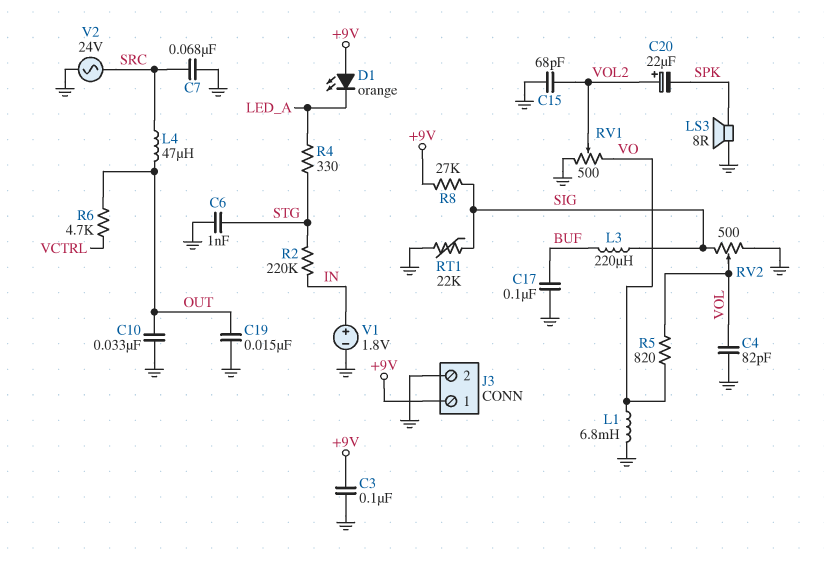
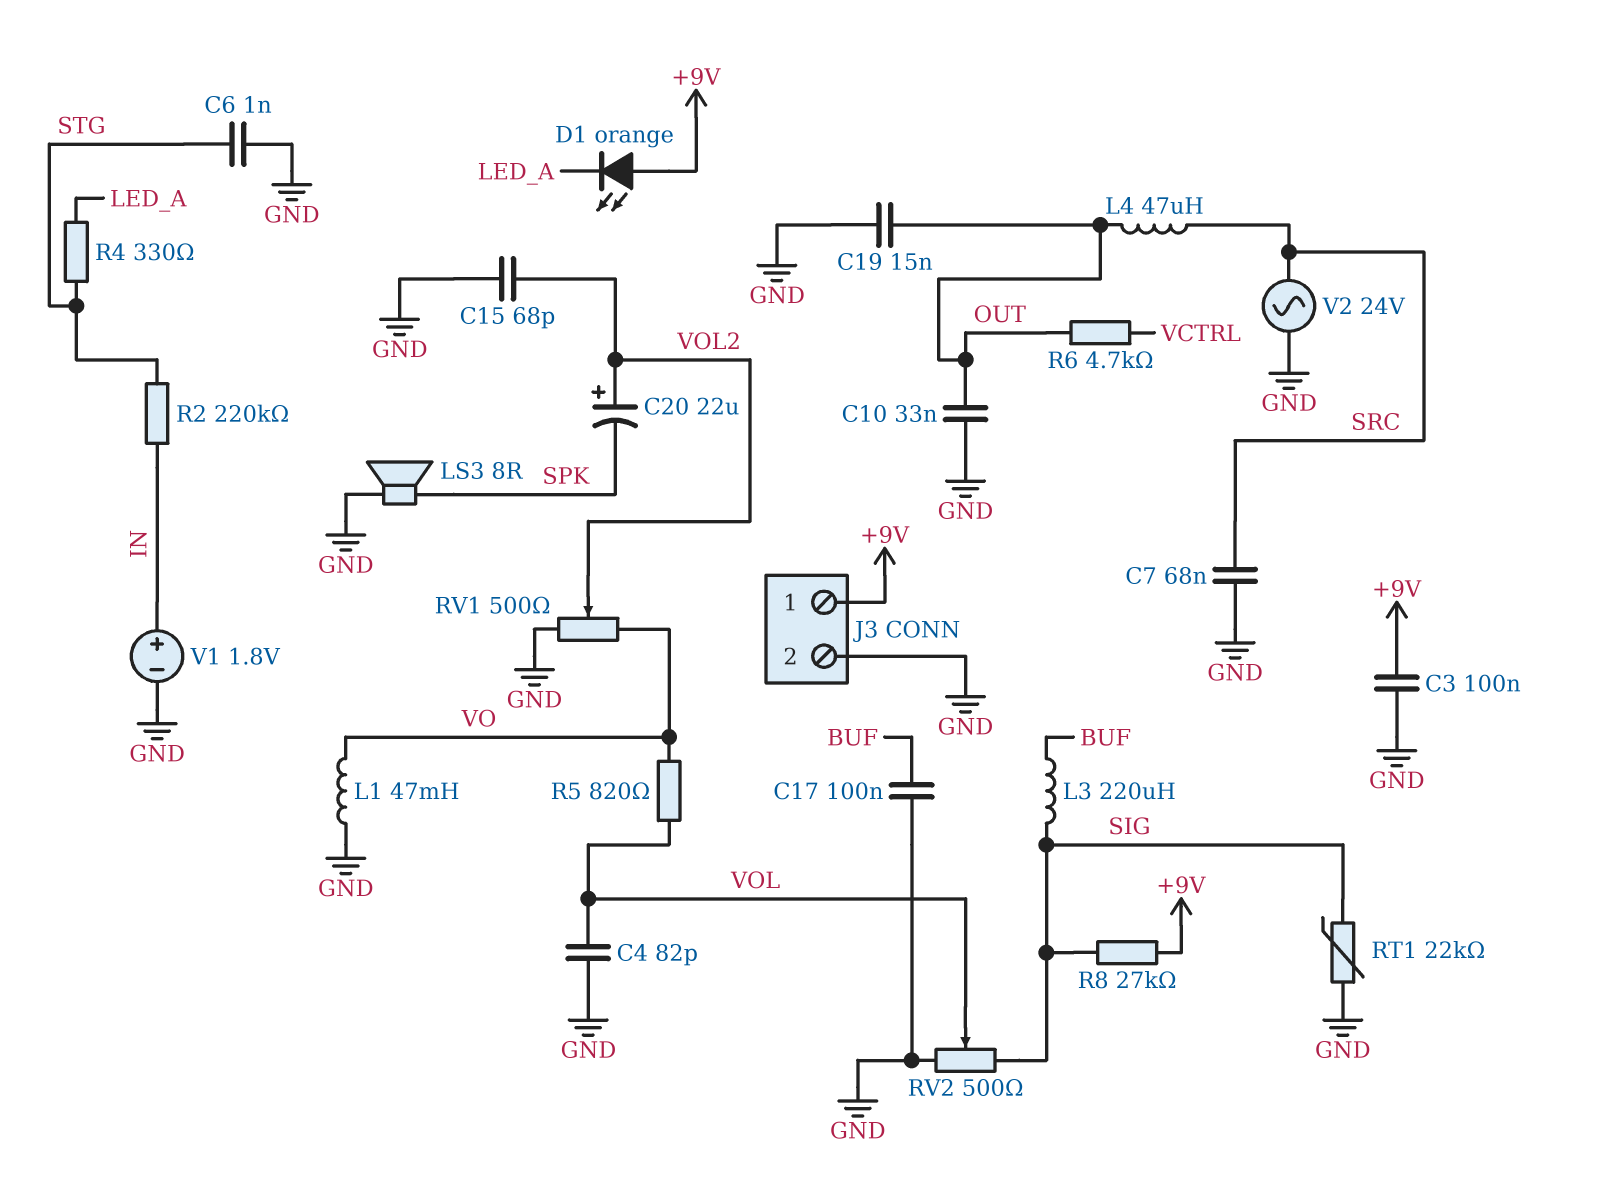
L1: 6.8mH (GND, VO) -> 47mH (GND, VO)

